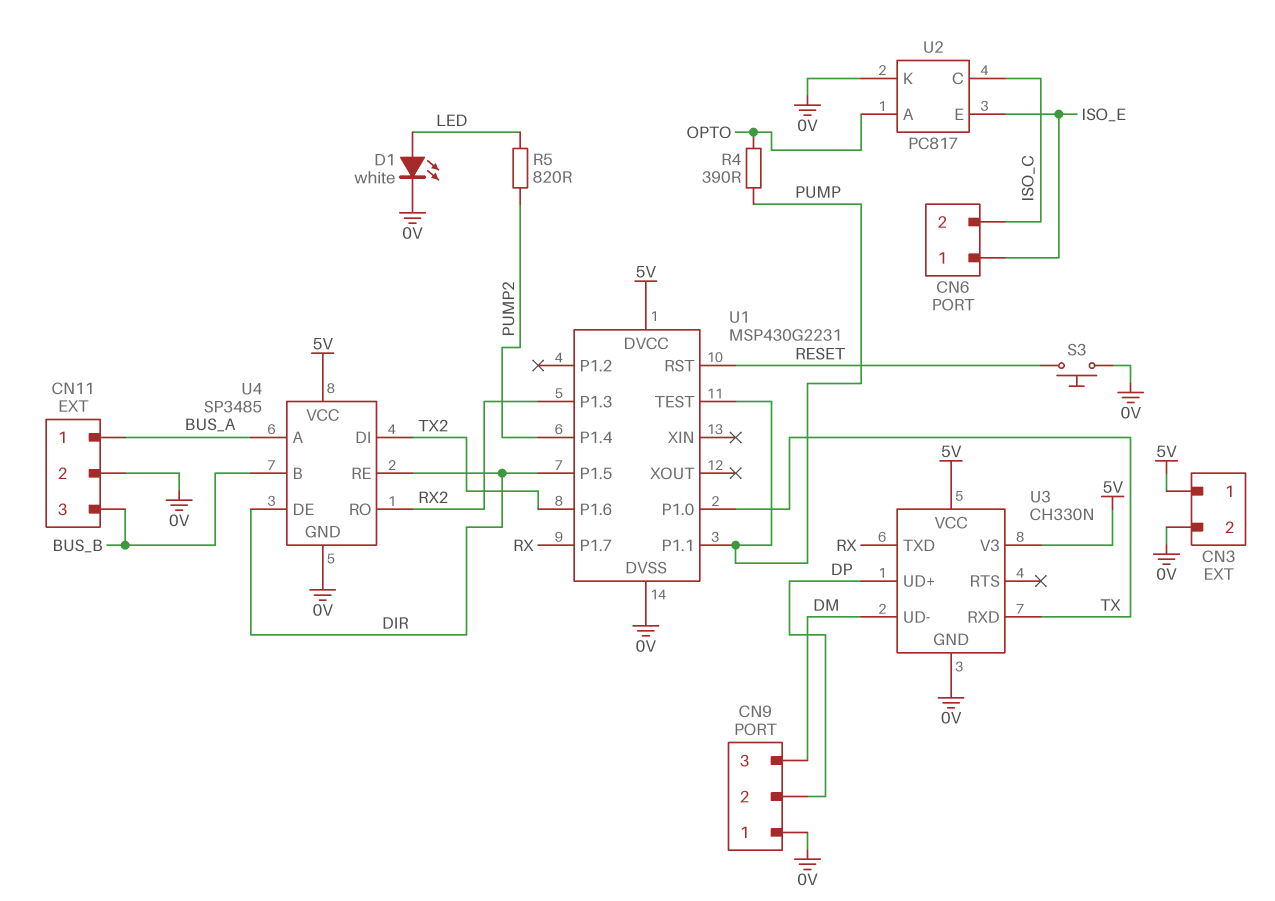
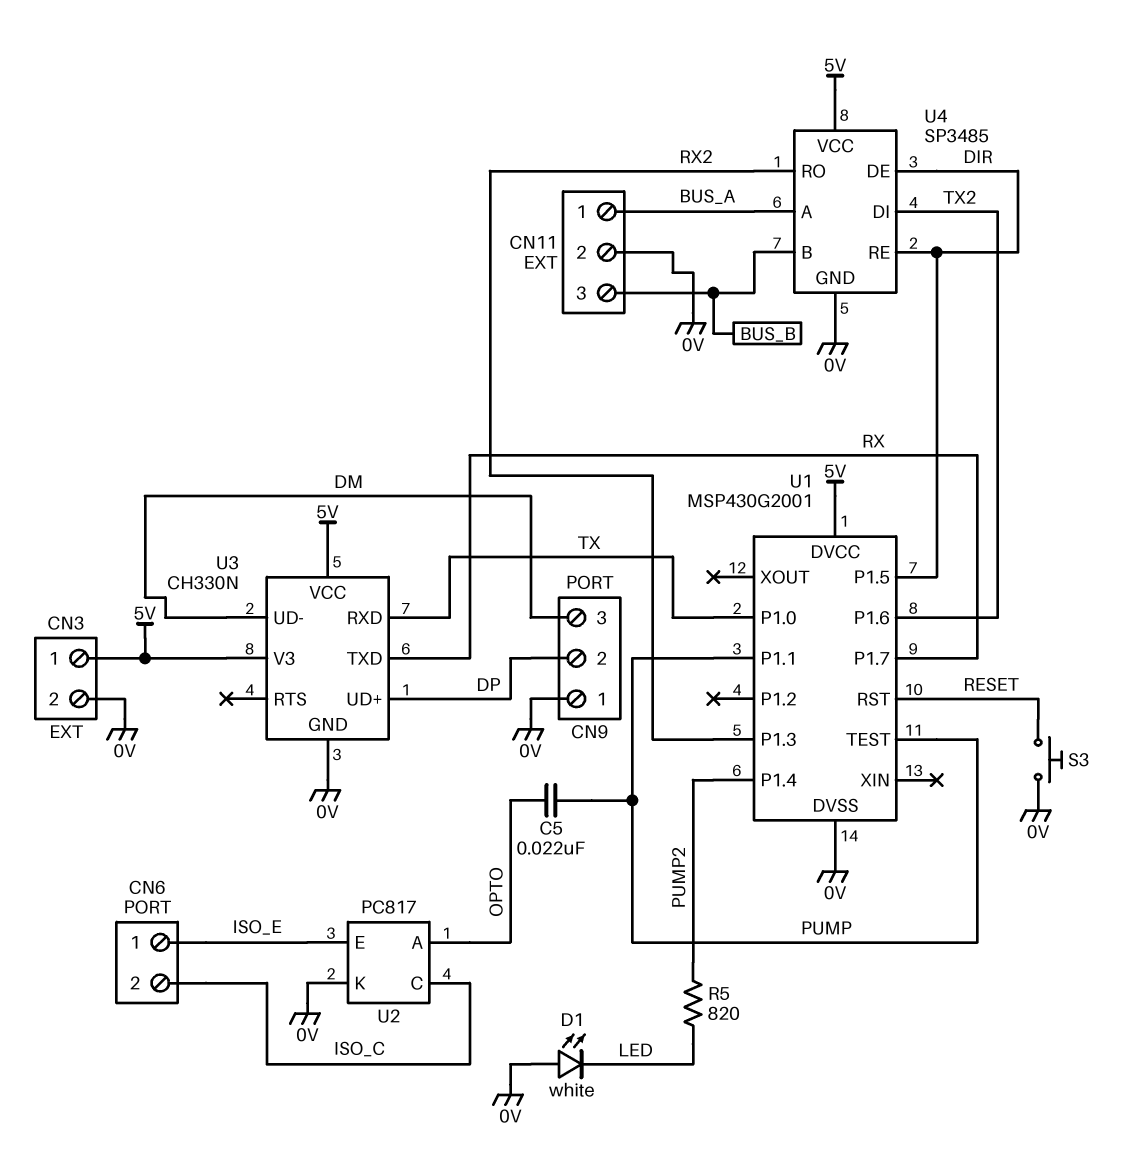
C5: none -> 22nF (OPTO, PUMP)
D1: LED white (A LED, K 0V) -> LED white (A 0V, K LED)
R4: 390 (OPTO, PUMP) -> none
U1: MSP430G2231 -> MSP430G2001

